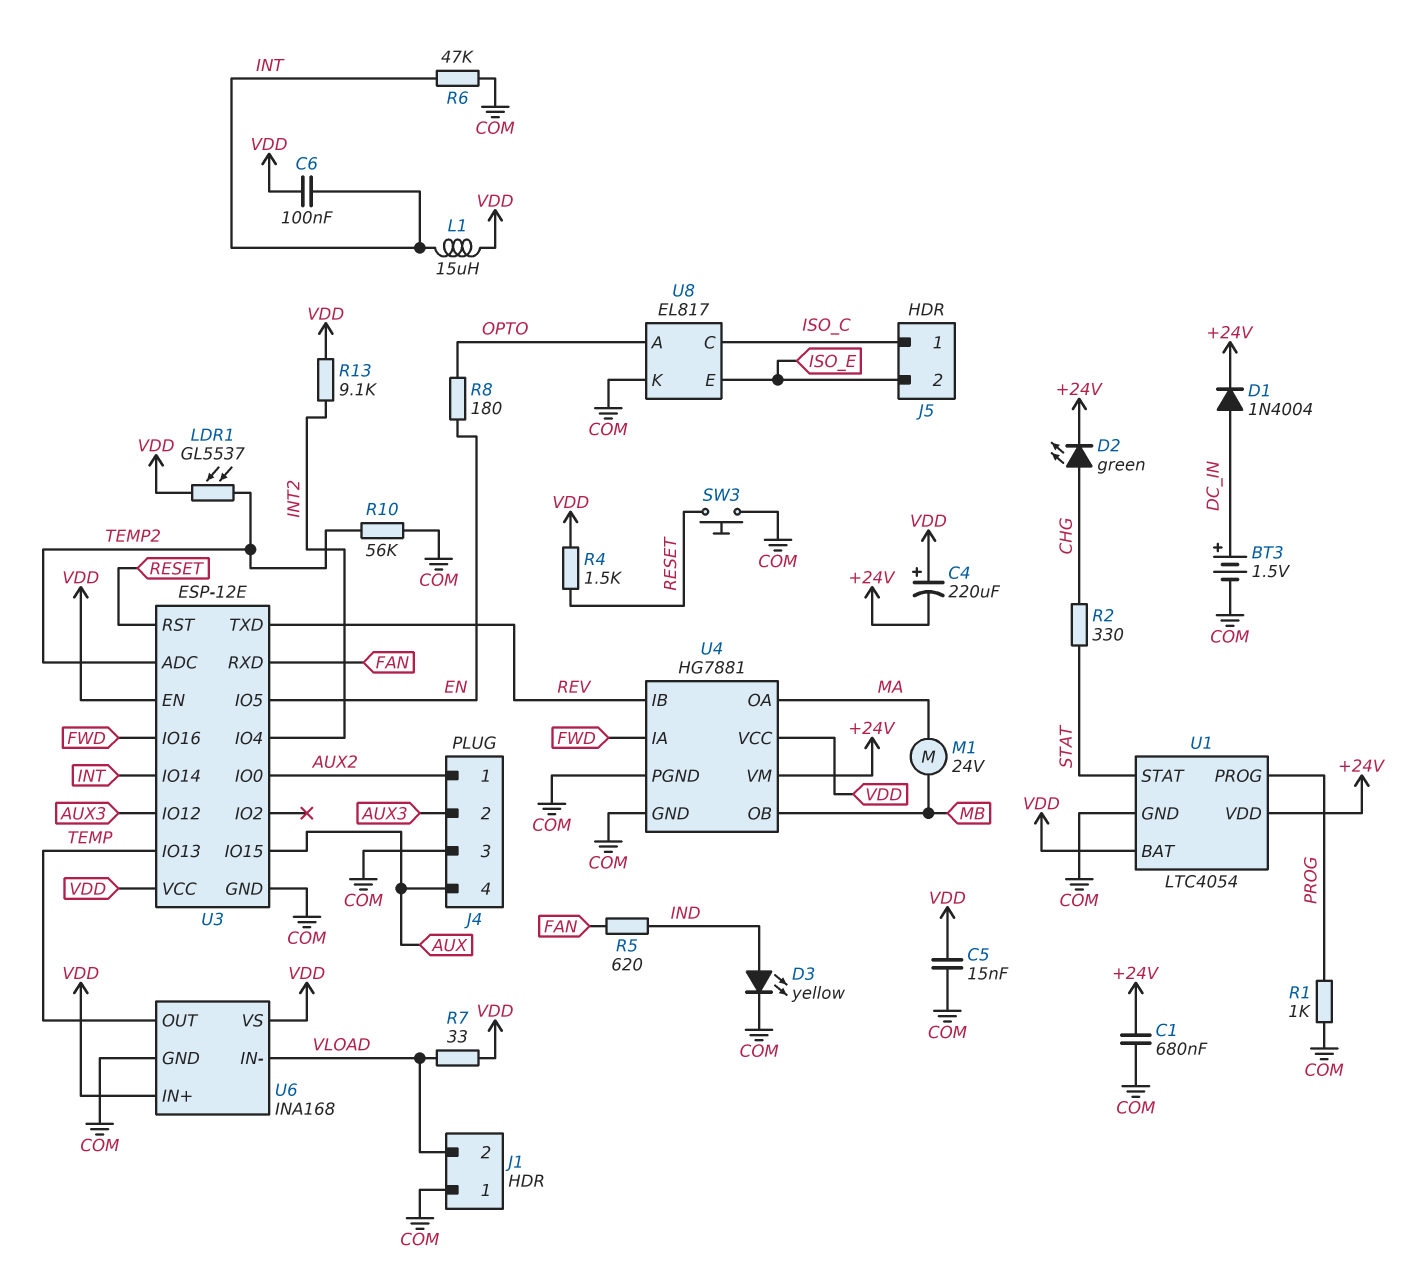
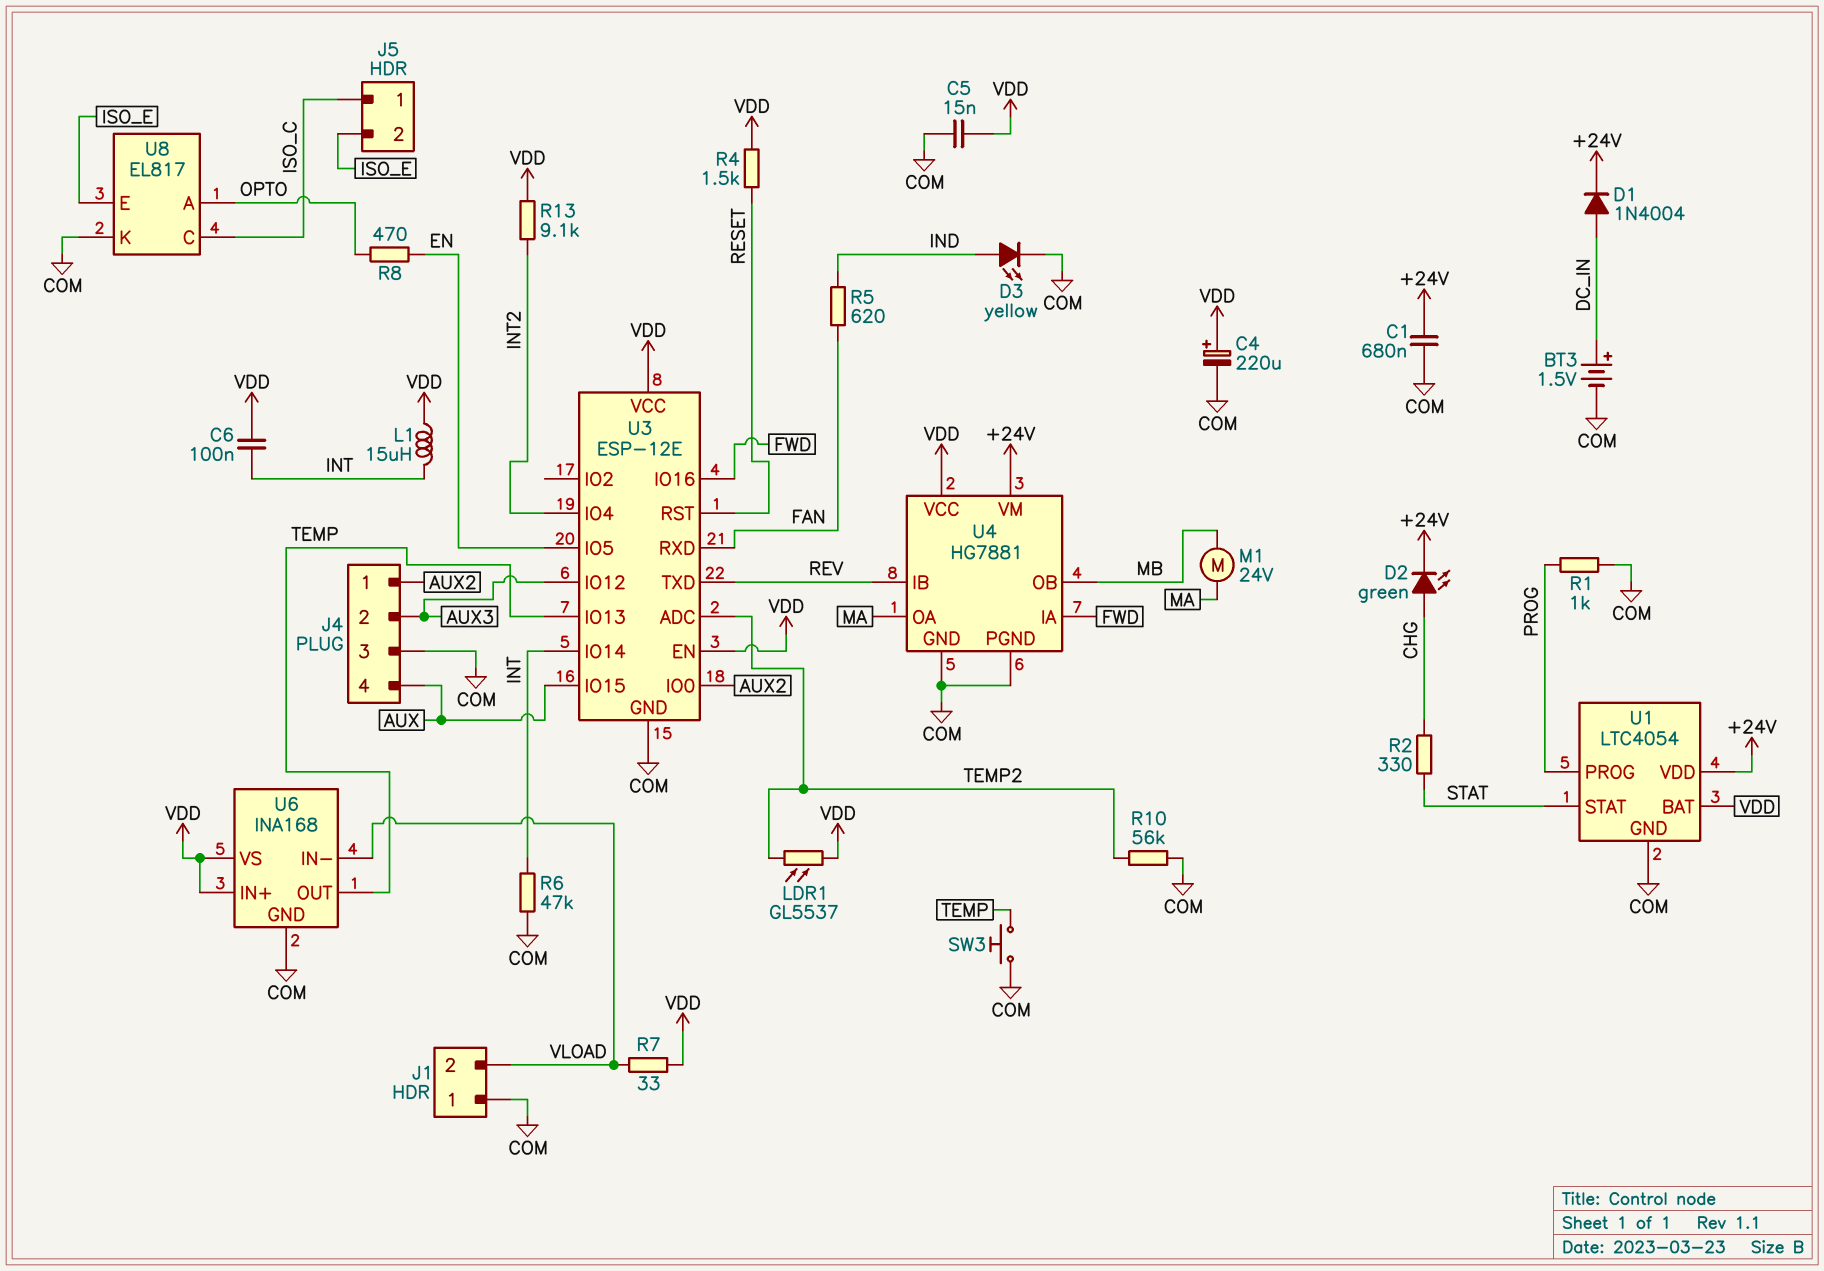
C4: 220uF (plus VDD, minus +24V) -> 220uF (plus VDD, minus COM)
R8: 180 (EN, OPTO) -> 470 (EN, OPTO)
SW3: button (COM, RESET) -> button (COM, TEMP)

